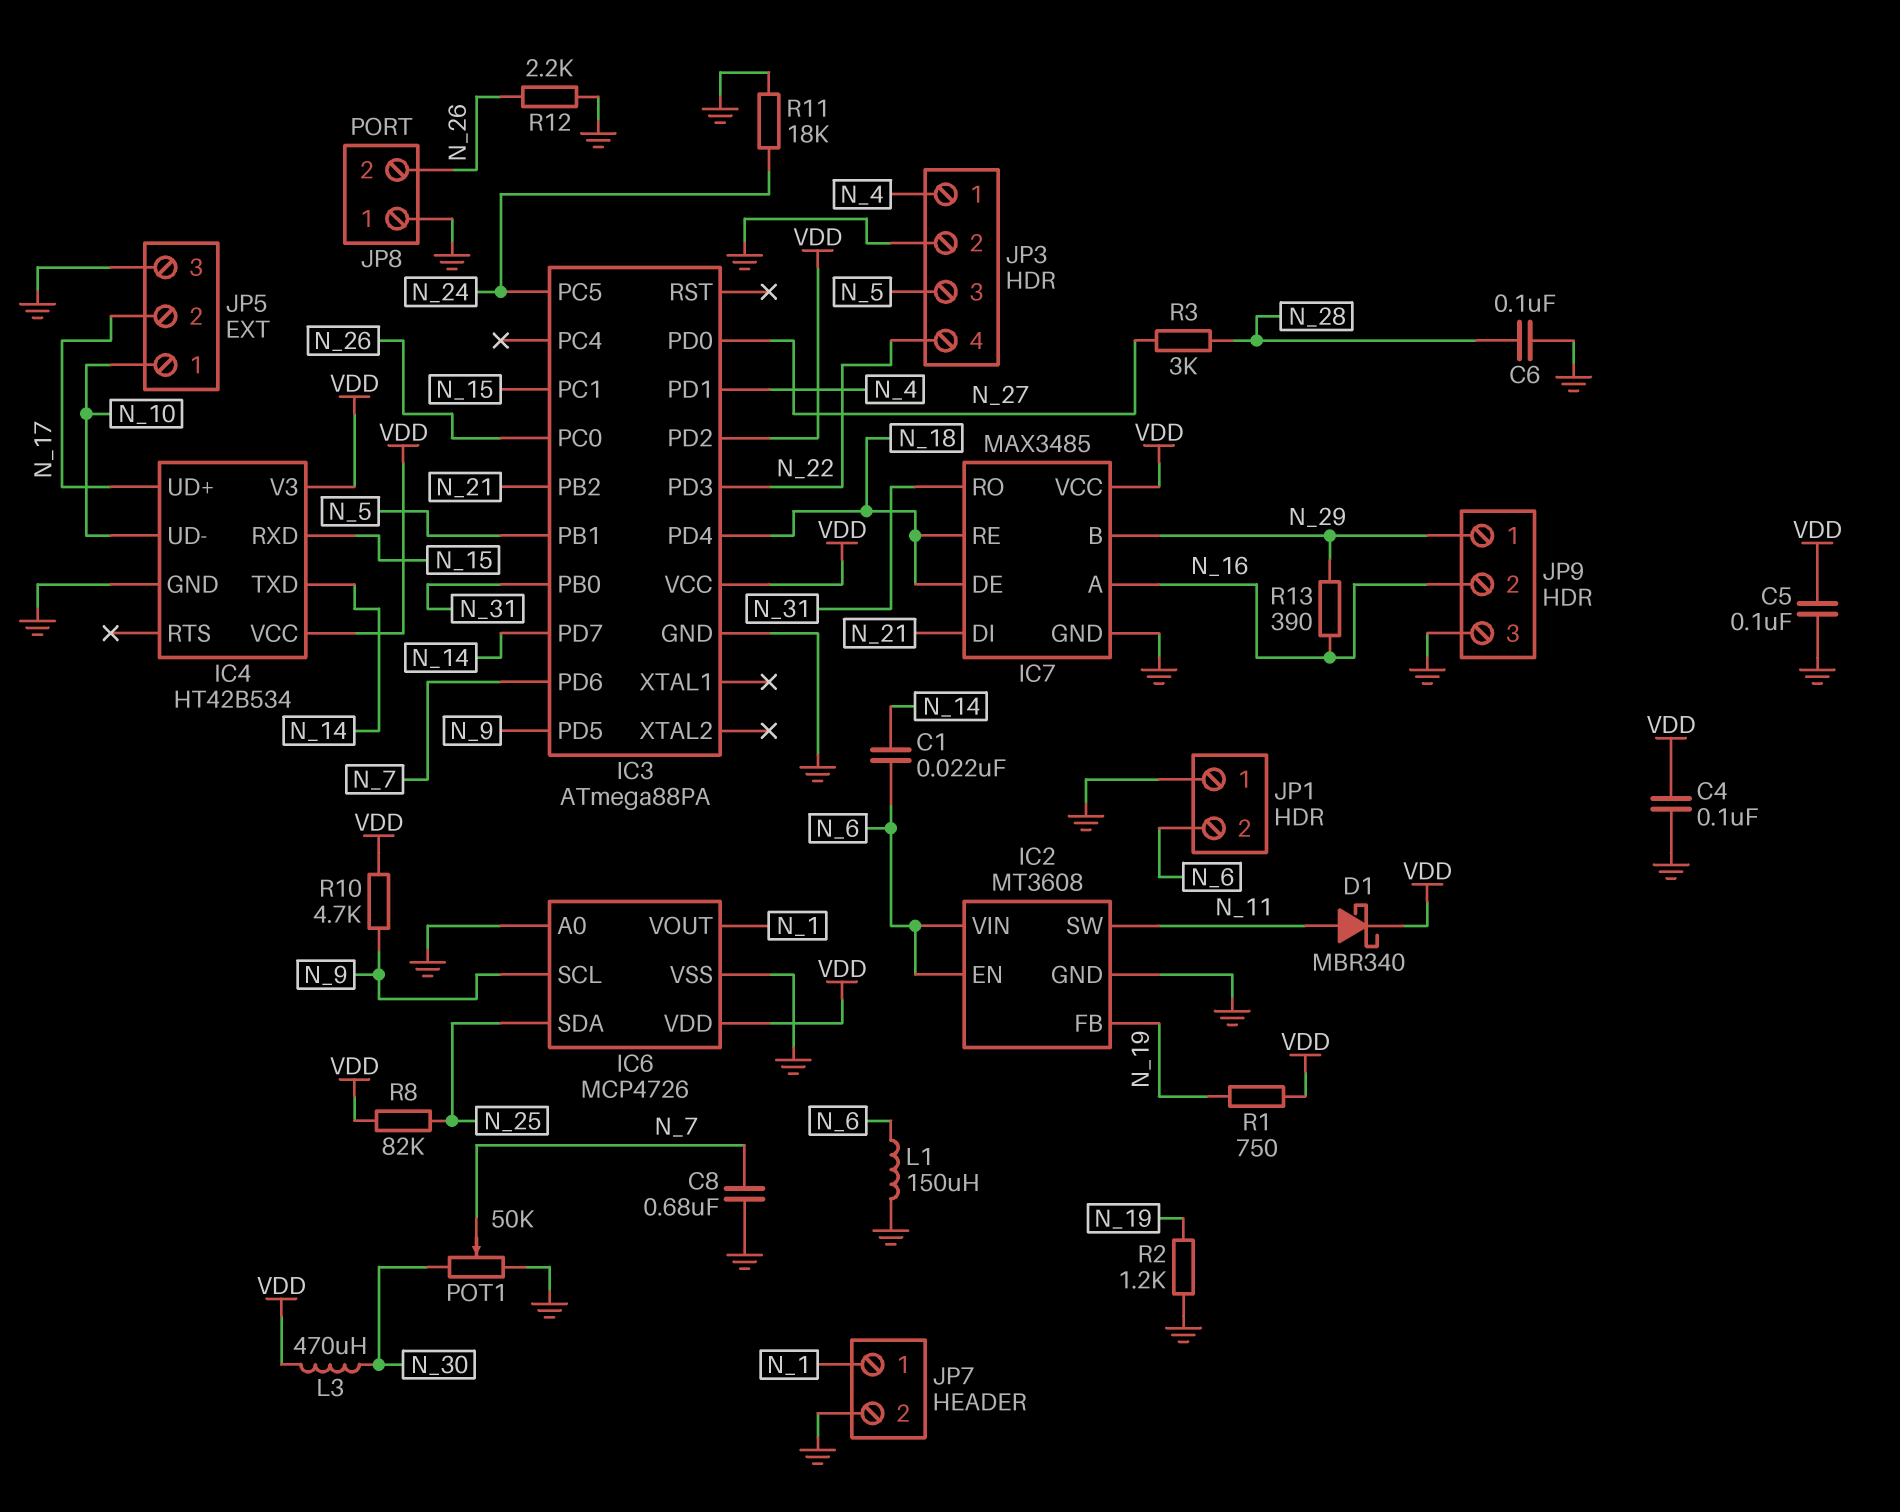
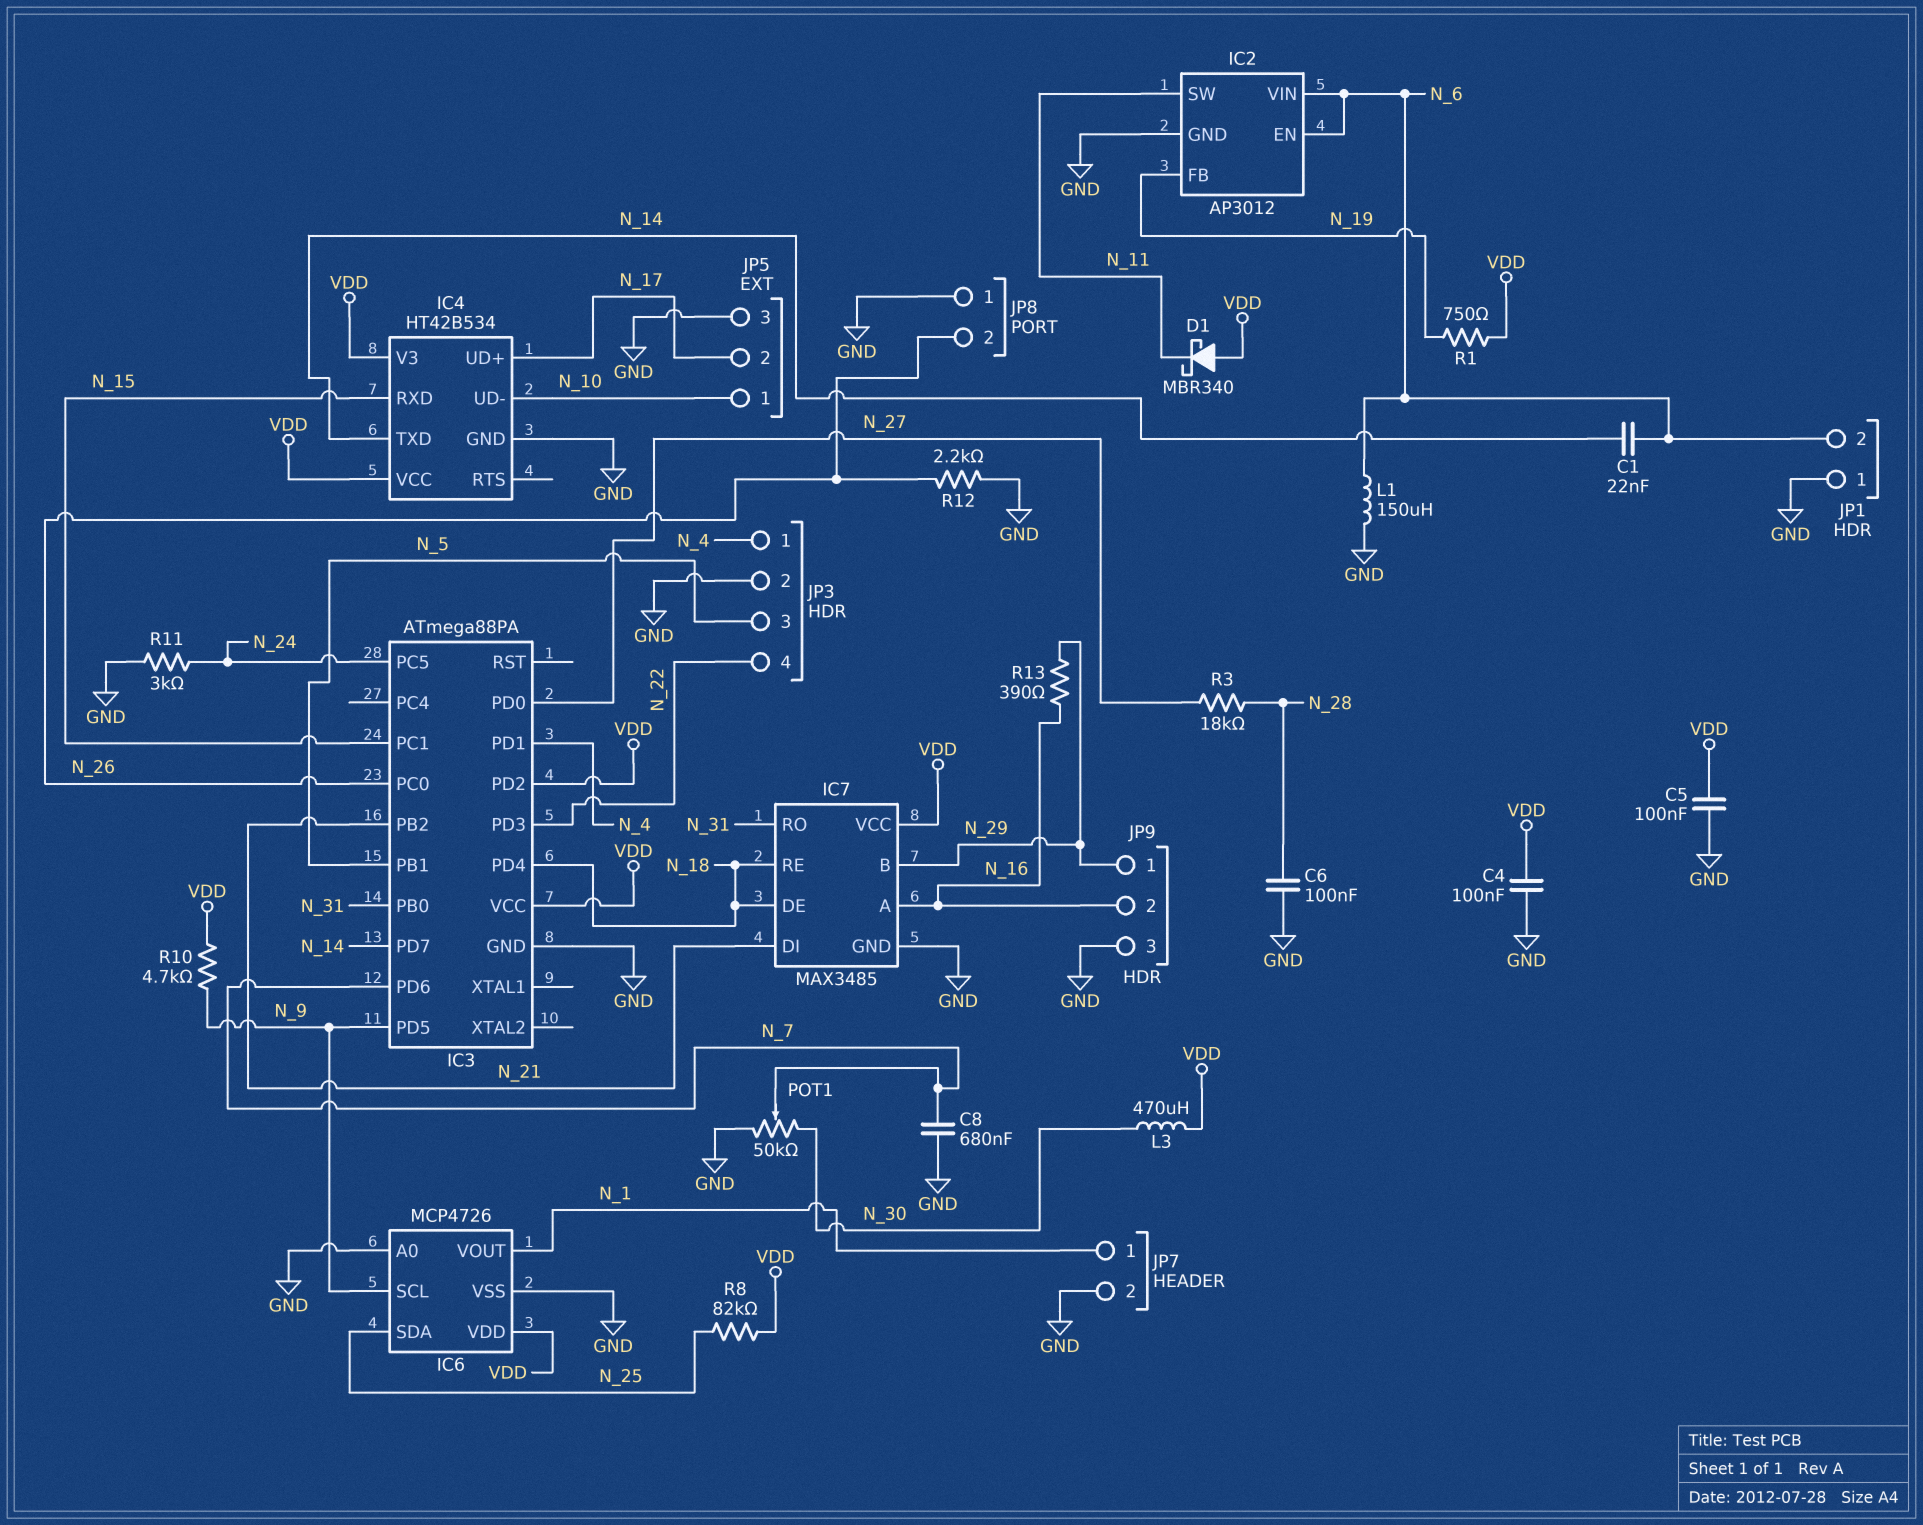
D1: schottky MBR340 (A N_11, K VDD) -> schottky MBR340 (A VDD, K N_11)
IC2: MT3608 -> AP3012
R2: 1.2k (GND, N_19) -> none
R3: 3k (N_27, N_28) -> 18k (N_27, N_28)
R11: 18k (GND, N_24) -> 3k (GND, N_24)

